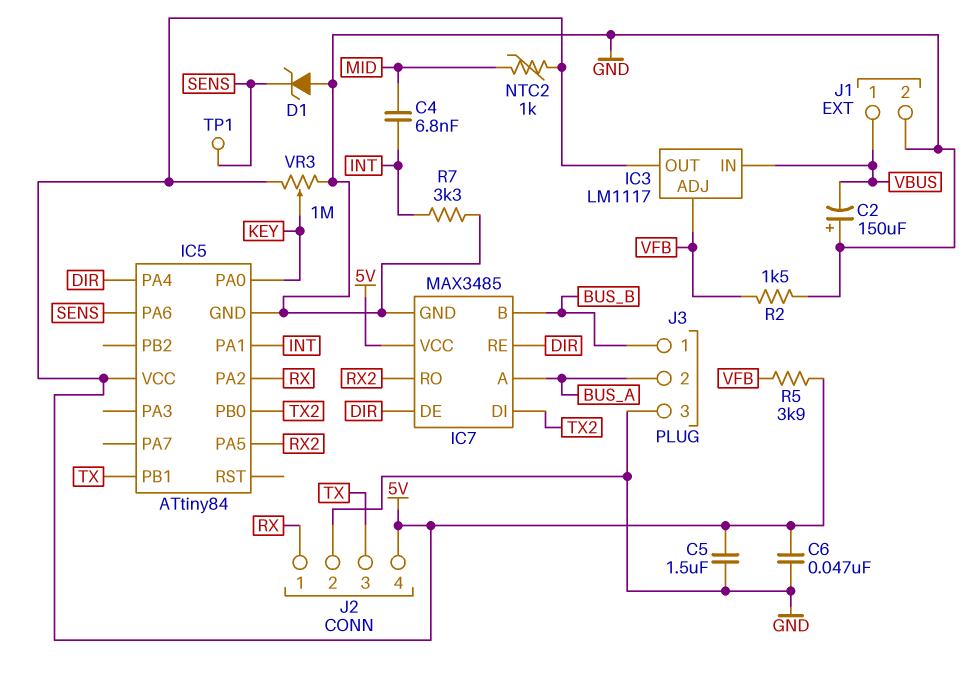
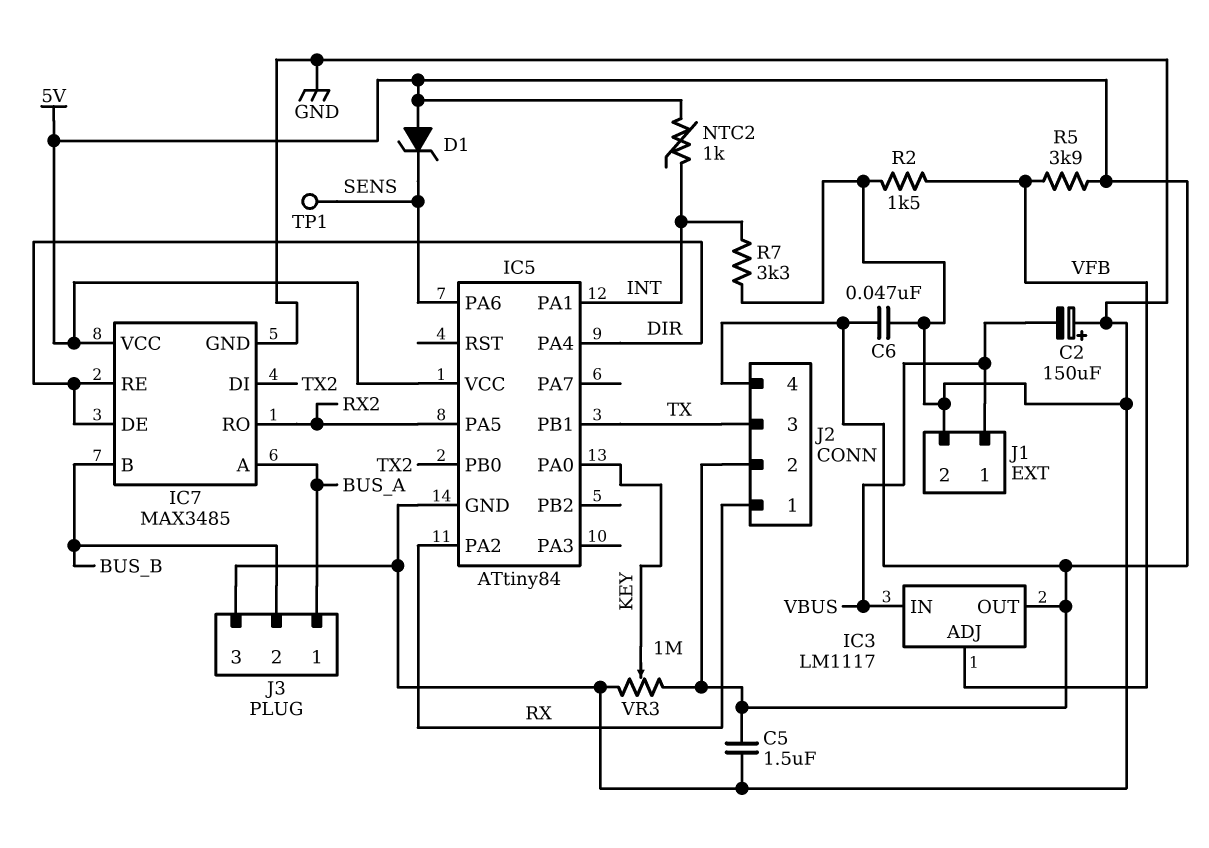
C4: 6.8nF (INT, MID) -> none
D1: zener (A GND, K SENS) -> zener (A 5V, K SENS)
J2 pin 2: GND -> 5V
J3 pin 1: BUS_B -> BUS_A
J3 pin 2: BUS_A -> BUS_B
NTC2: 1k (5V, MID) -> 1k (5V, INT)

